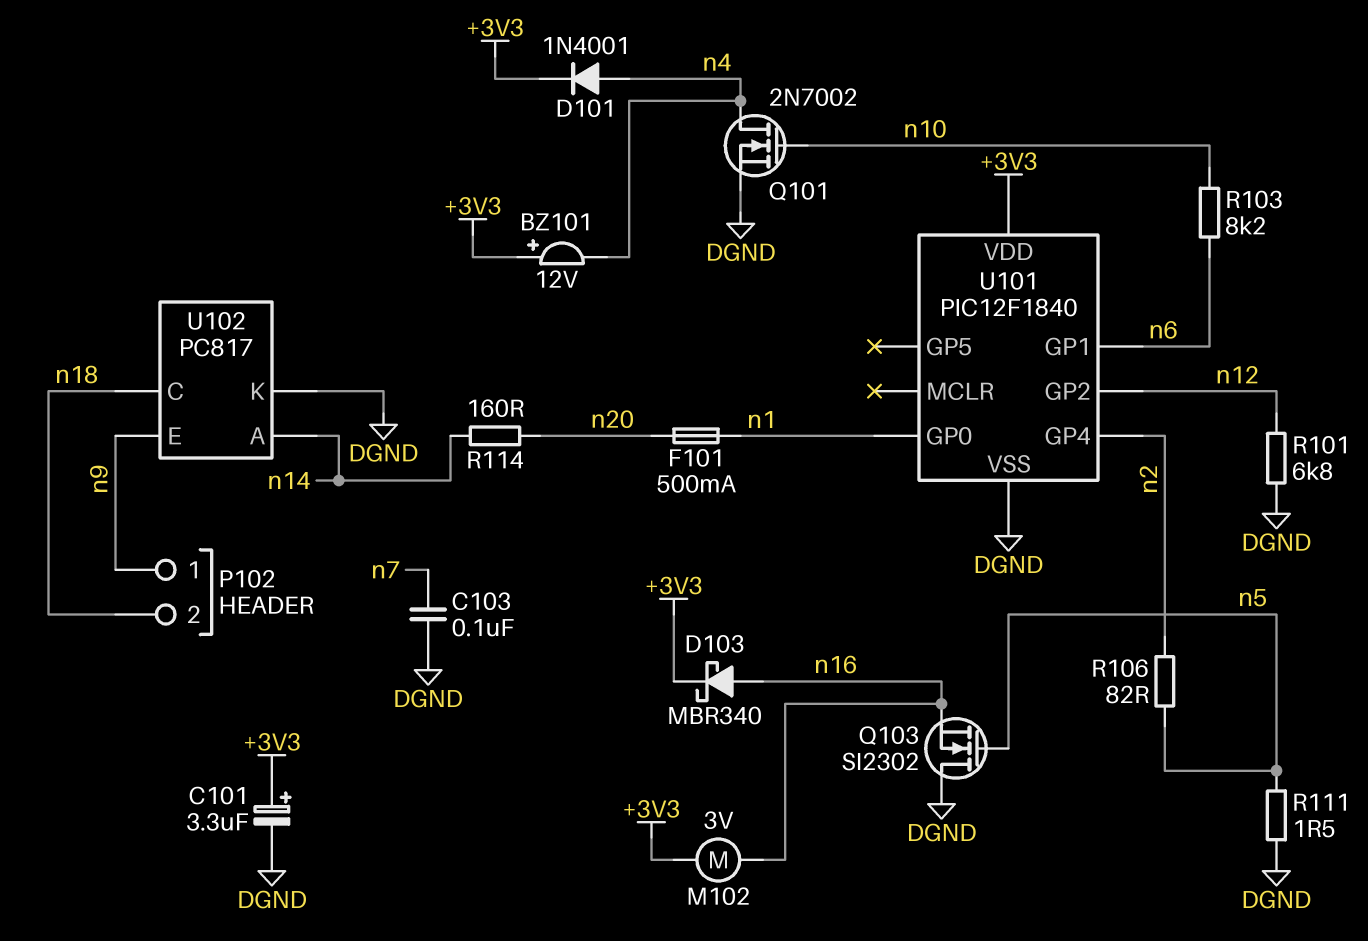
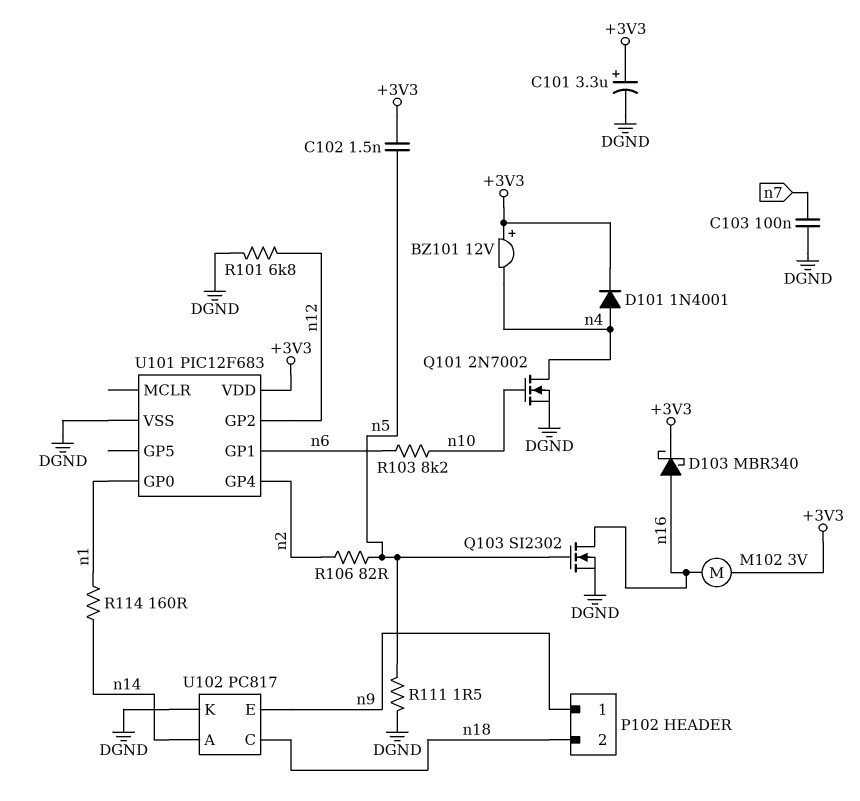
C102: none -> 1.5nF (+3V3, n5)
F101: 500mA (n1, n20) -> none
Q103: NMOS SI2302 (G n5, D DGND, S n16) -> NMOS SI2302 (G n5, D n16, S DGND)
R114: 160 (n14, n20) -> 160 (n1, n14)
U101: PIC12F1840 -> PIC12F683

